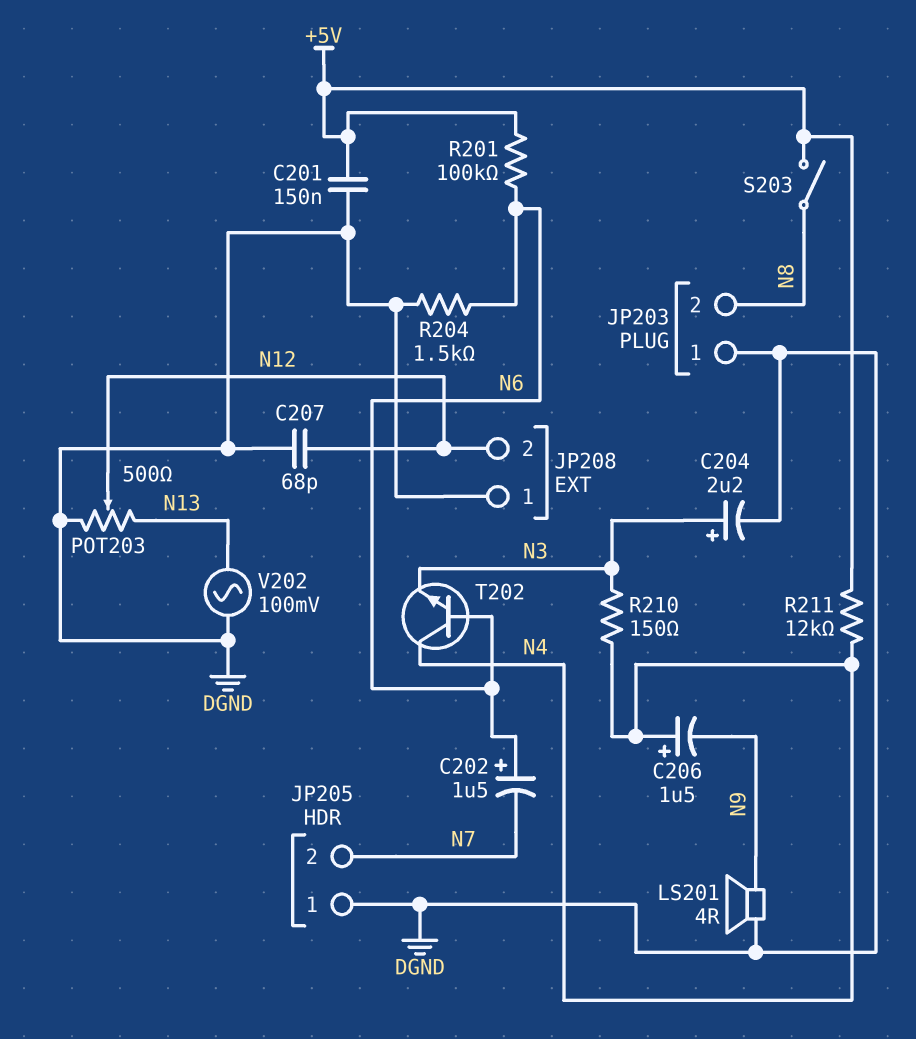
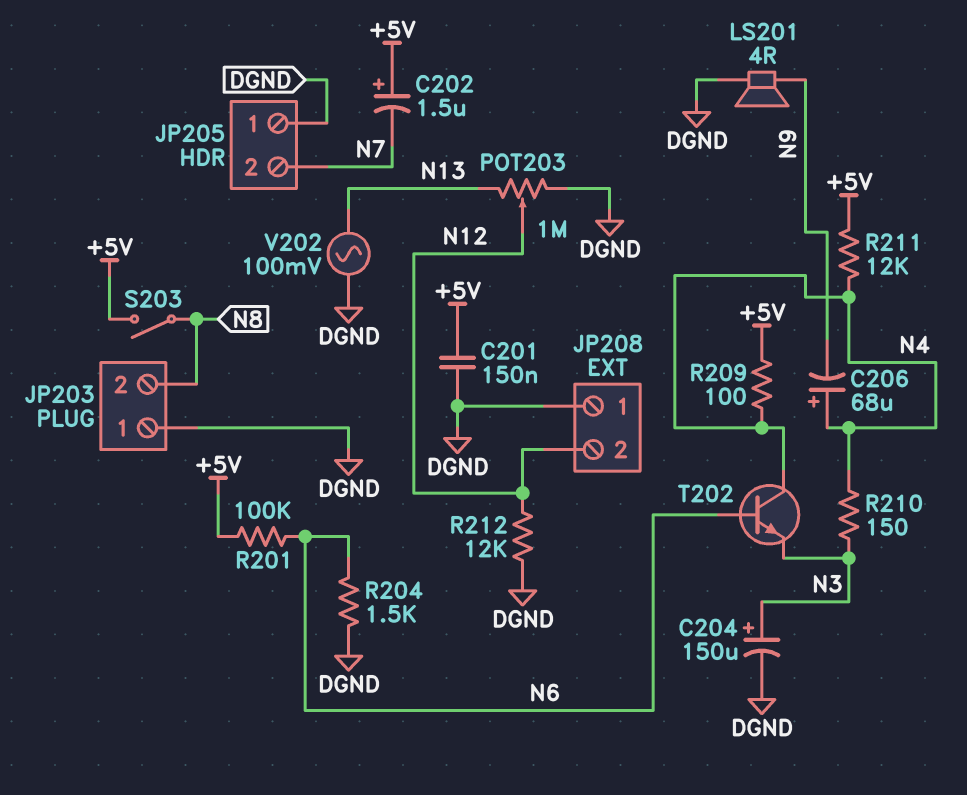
C202: 1.5uF (plus N6, minus N7) -> 1.5uF (plus +5V, minus N7)
C204: 2.2uF (plus N3, minus DGND) -> 150uF (plus N3, minus DGND)
C206: 1.5uF (plus N4, minus N9) -> 68uF (plus N4, minus N9)
C207: 68pF (DGND, N12) -> none
POT203: 500 (DGND, N13, wiper N12) -> 1M (DGND, N13, wiper N12)
R209: none -> 100 (+5V, N4)
R212: none -> 12k (DGND, N12)

